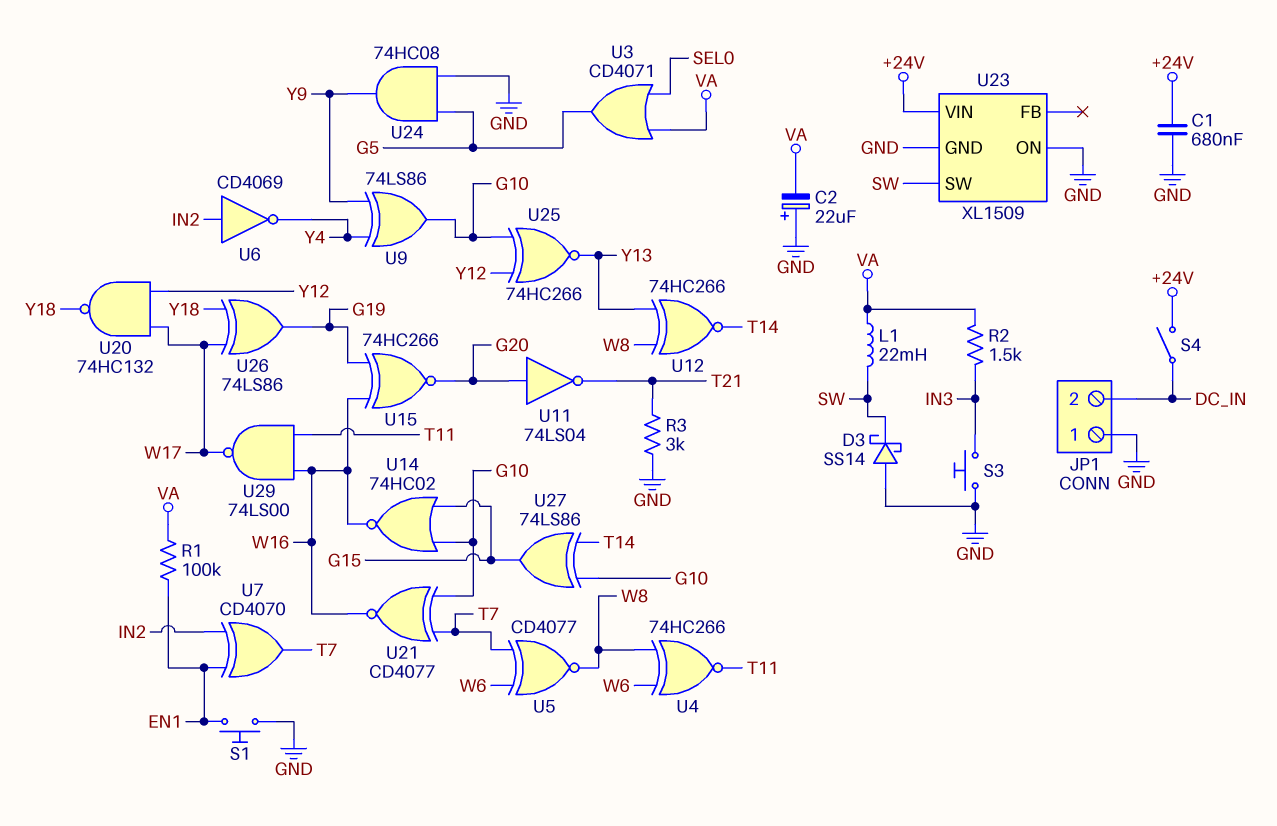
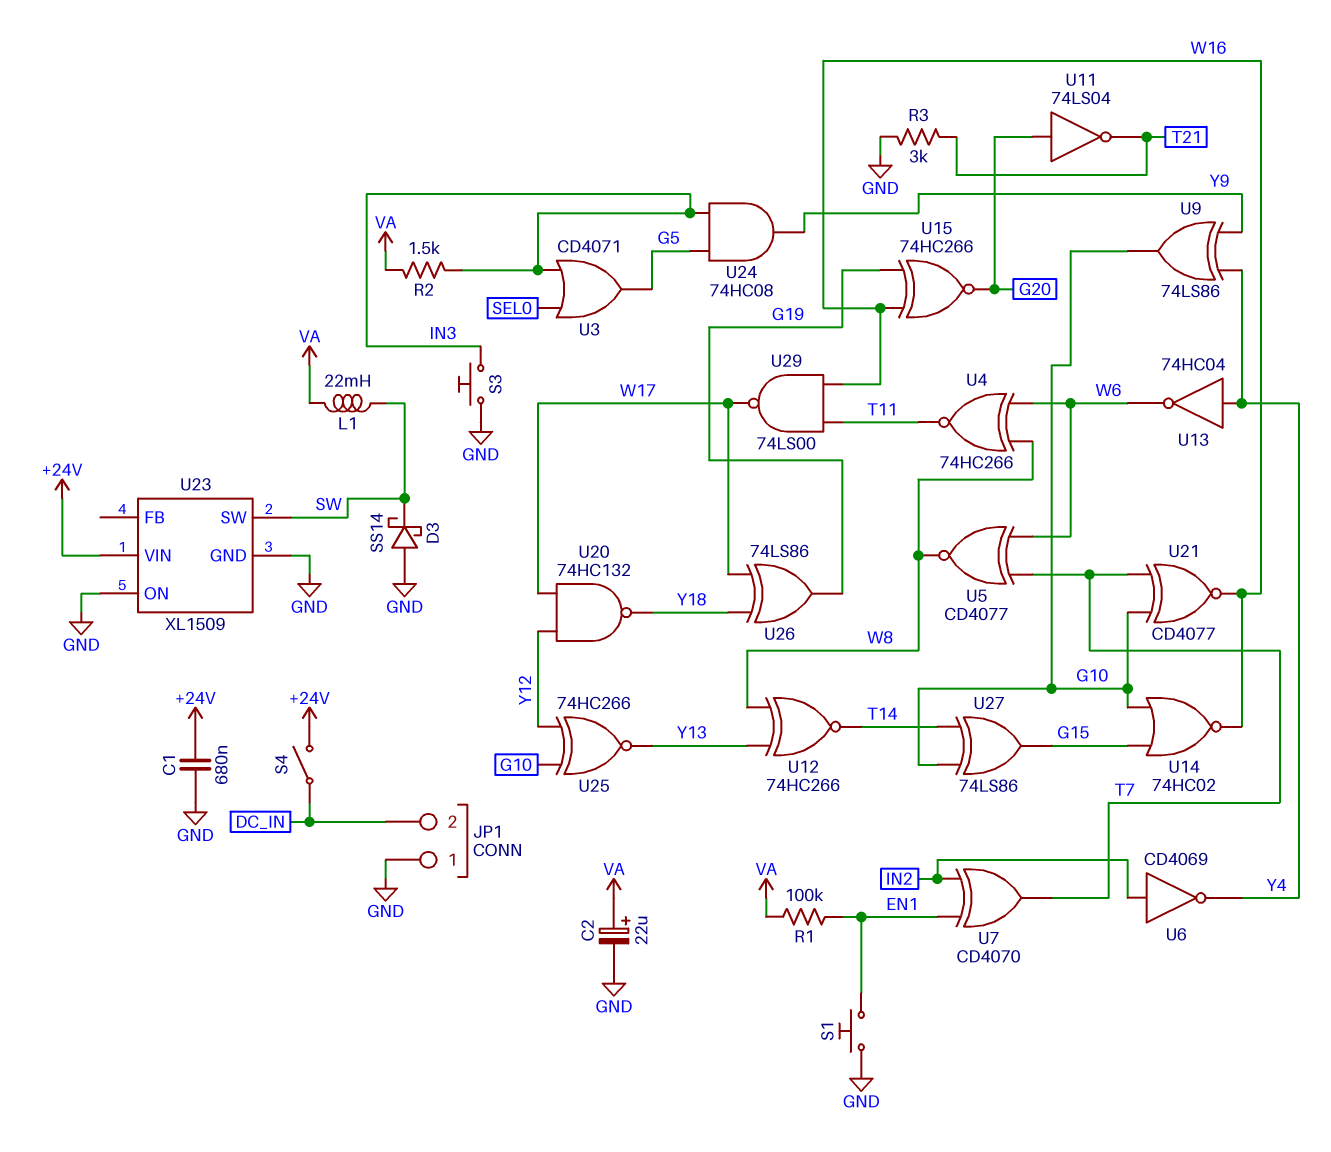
C2: 22uF (plus GND, minus VA) -> 22uF (plus VA, minus GND)
U3: OR CD4071 (in SEL0, in VA, out G5) -> OR CD4071 (in IN3, in SEL0, out G5)
U13: none -> NOT 74HC04 (in Y4, out W6)
U24: AND 74HC08 (in G5, in GND, out Y9) -> AND 74HC08 (in G5, in IN3, out Y9)

